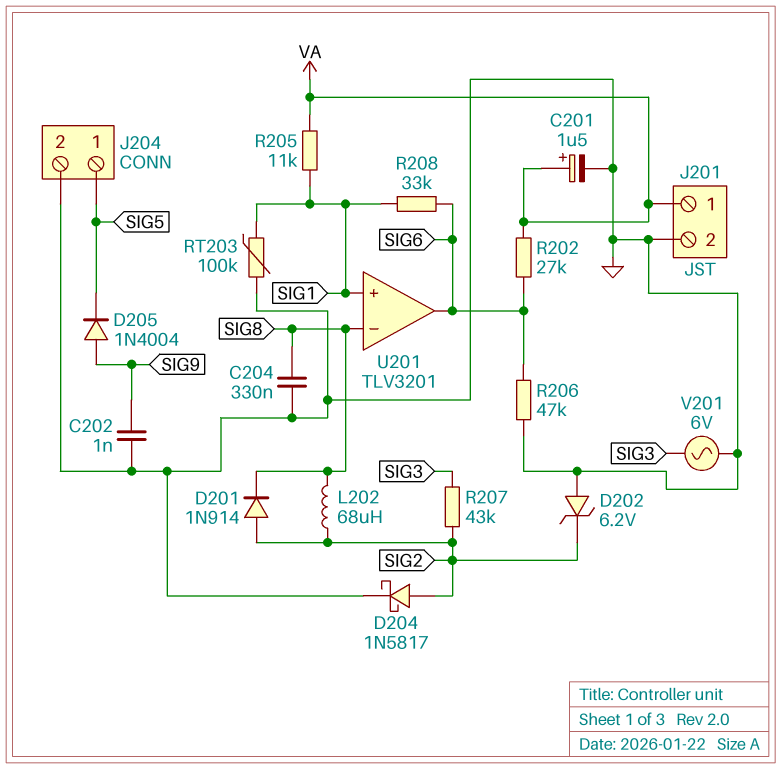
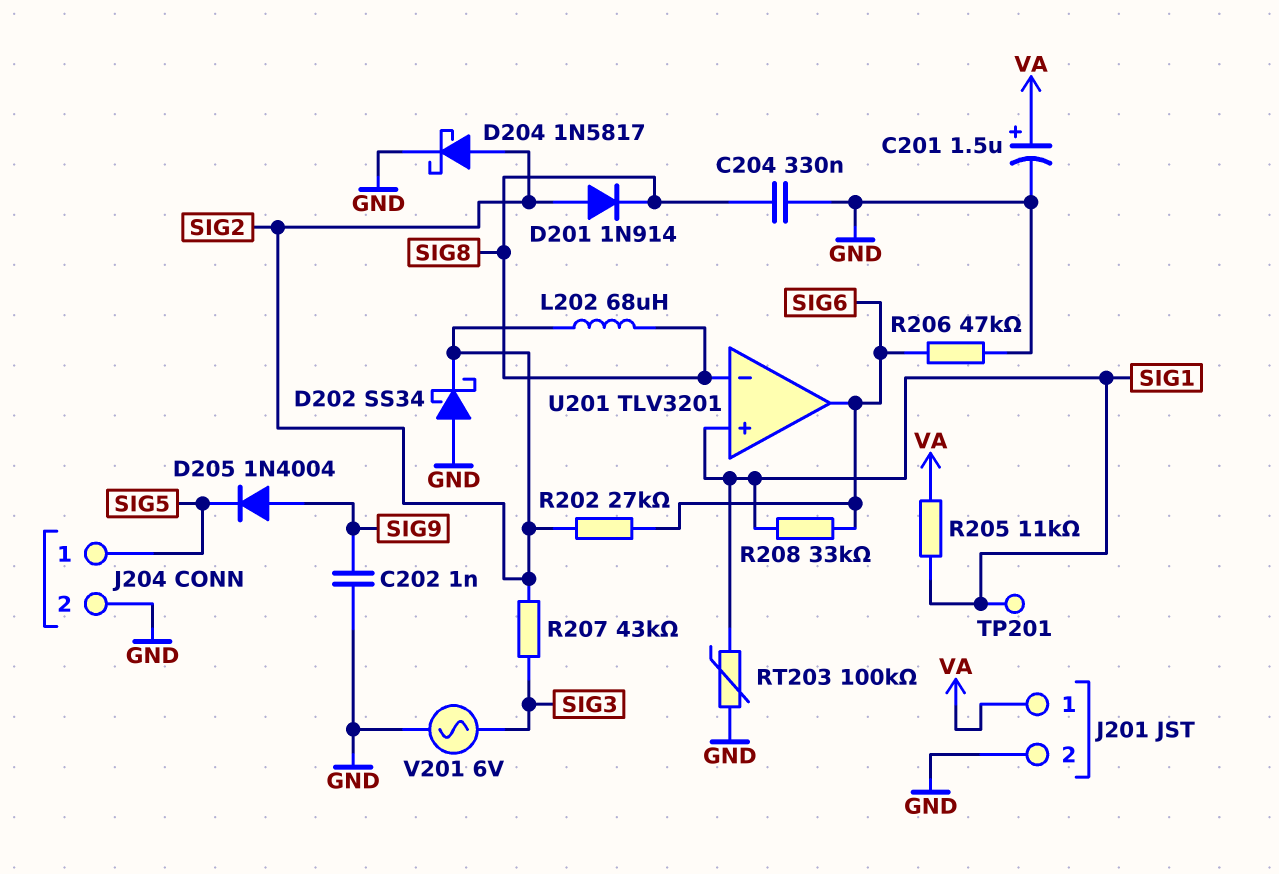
D202: zener 6.2V (A GND, K SIG2) -> schottky SS34 (A GND, K SIG2)
R202: 27k (SIG6, VA) -> 27k (SIG2, SIG6)
TP201: none -> test point (SIG1)

